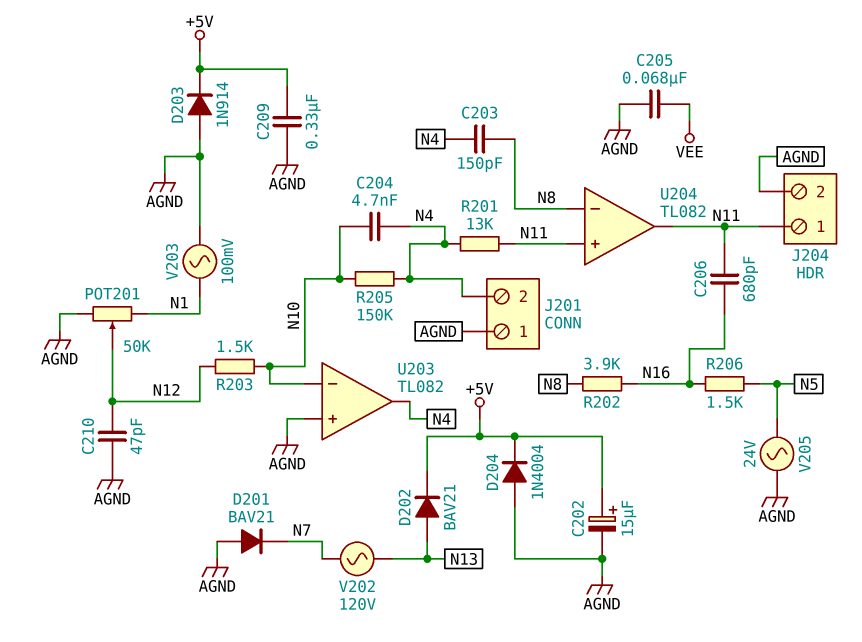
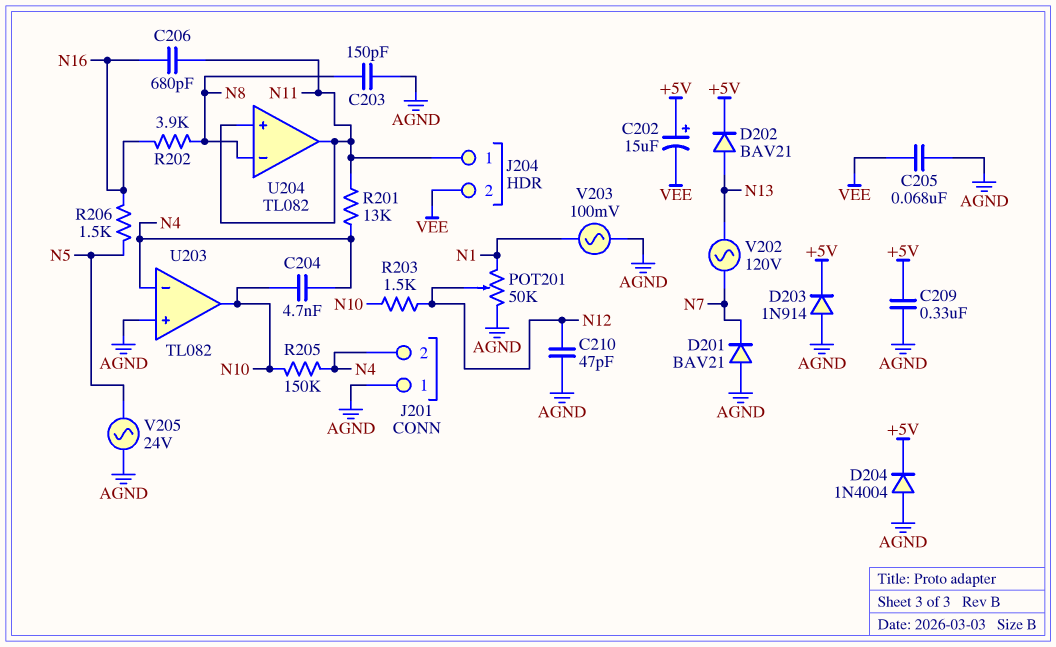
C202: 15uF (plus +5V, minus AGND) -> 15uF (plus +5V, minus VEE)
C203: 150pF (N4, N8) -> 150pF (AGND, N8)
J204 pin 2: AGND -> VEE
U203 pin in-: N10 -> N4
U203 pin out: N4 -> N10

